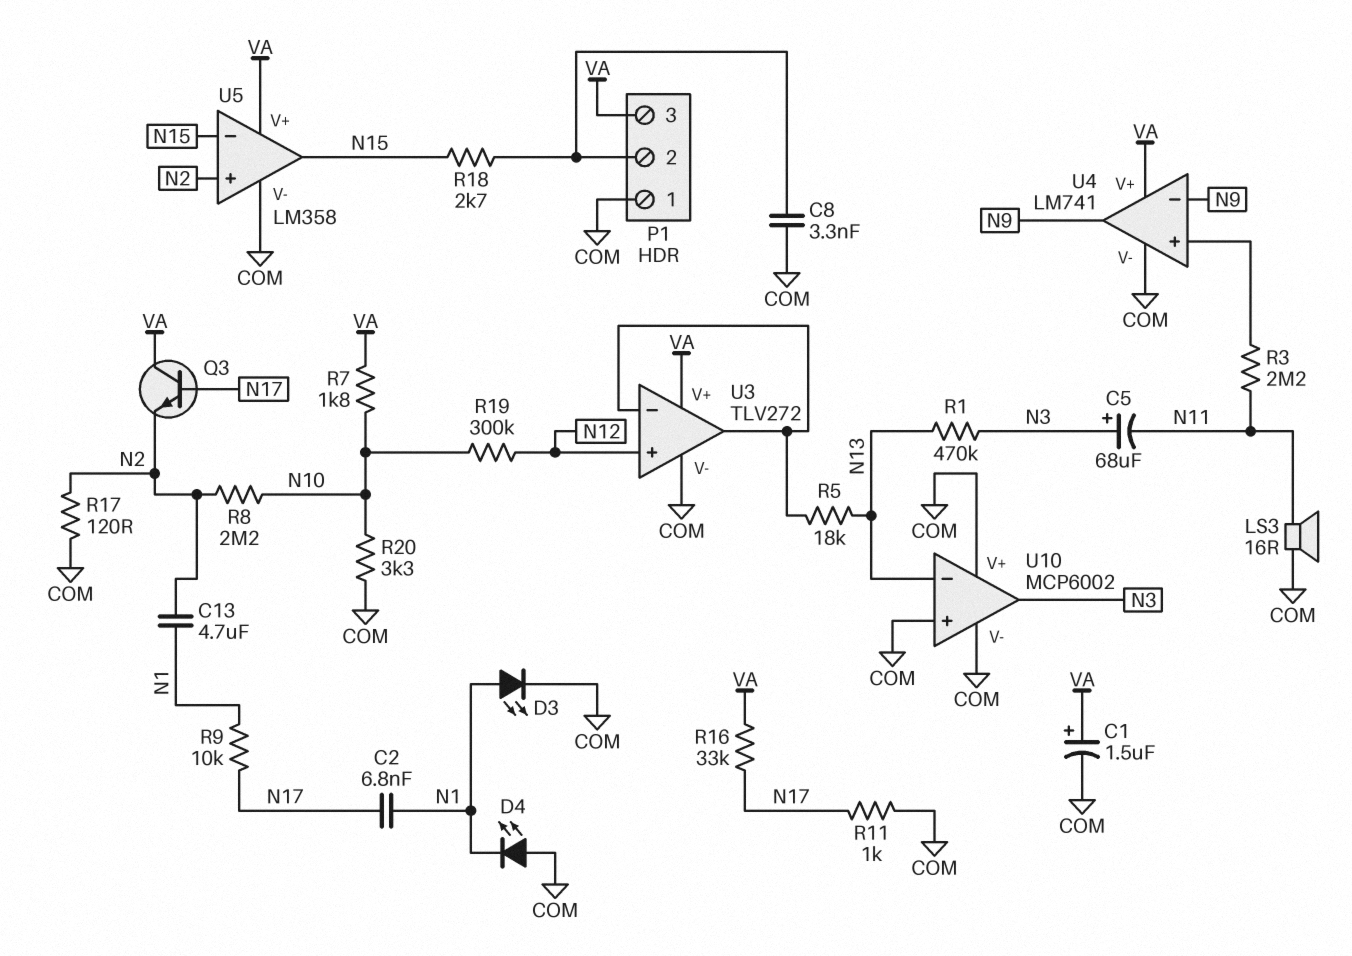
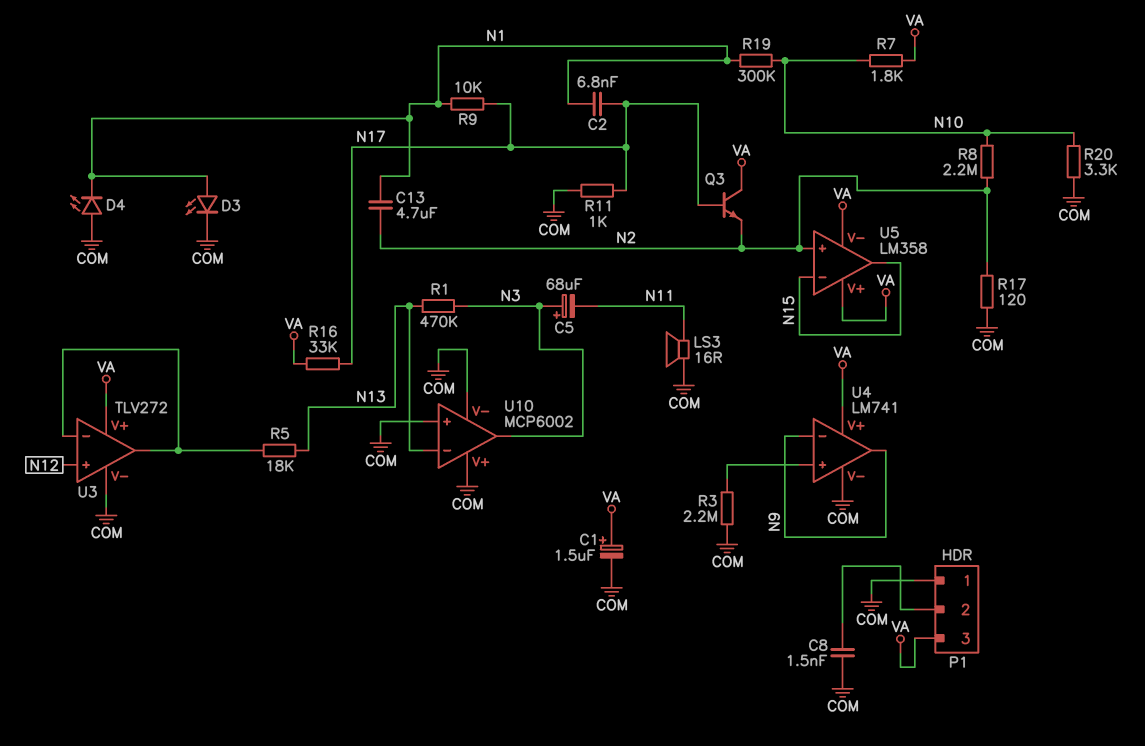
C8: 3.3nF (COM, P1/2) -> 1.5nF (COM, P1/2)
R3: 2.2M (N11, U4/in+) -> 2.2M (COM, U4/in+)
R18: 2.7k (N15, P1/2) -> none
R19: 300k (N10, N12) -> 300k (N1, N10)
U5 pin V-: COM -> VA

